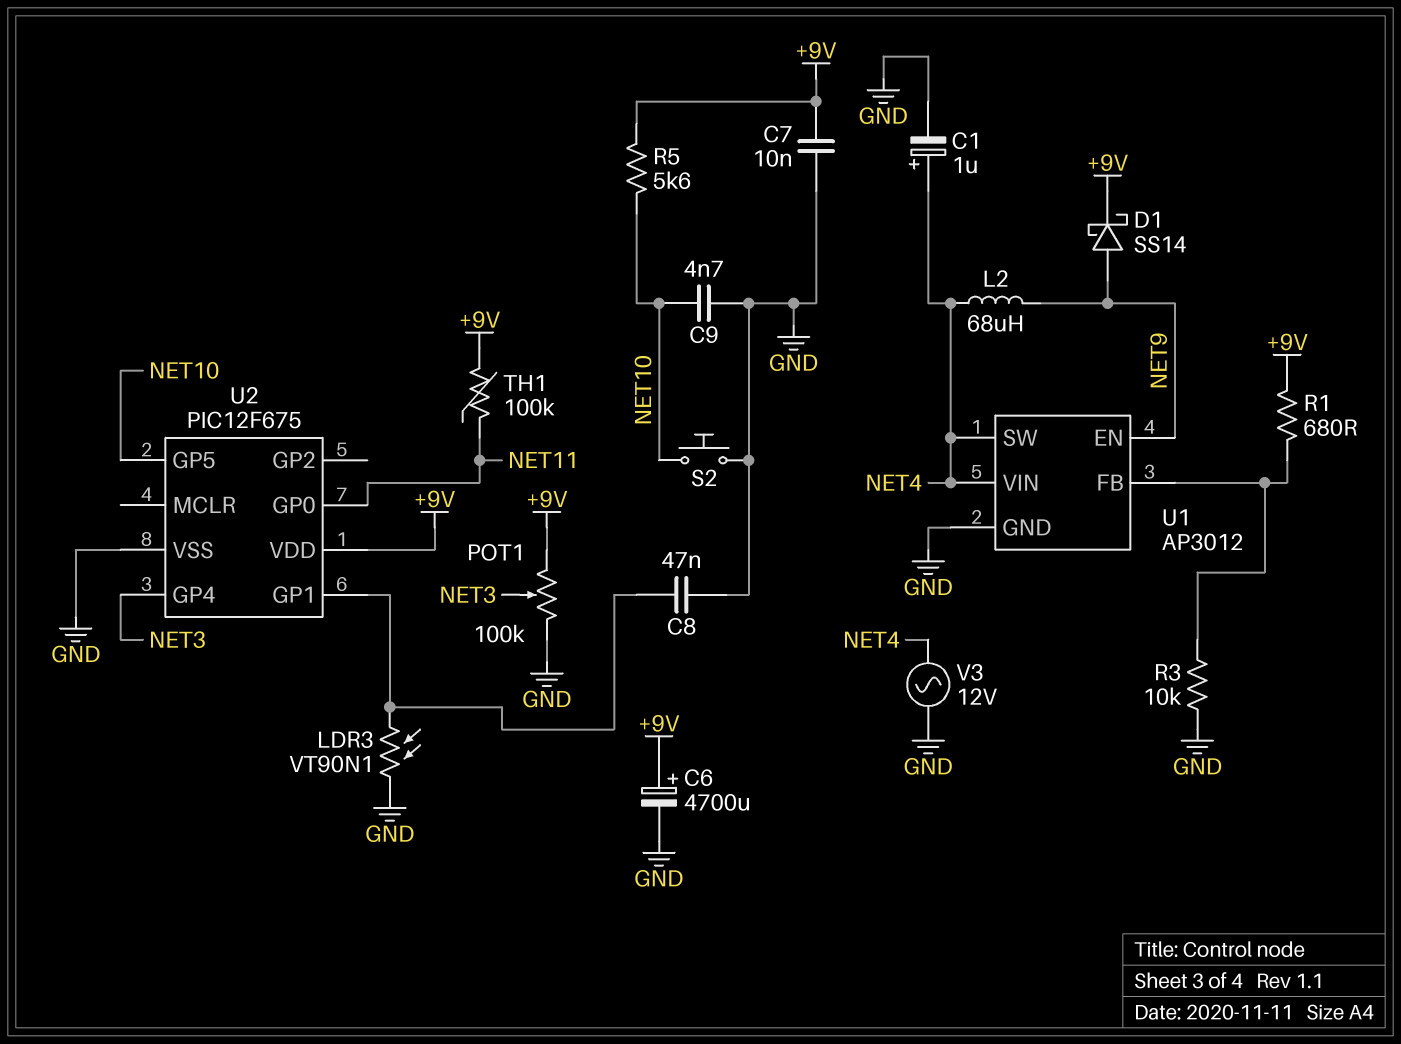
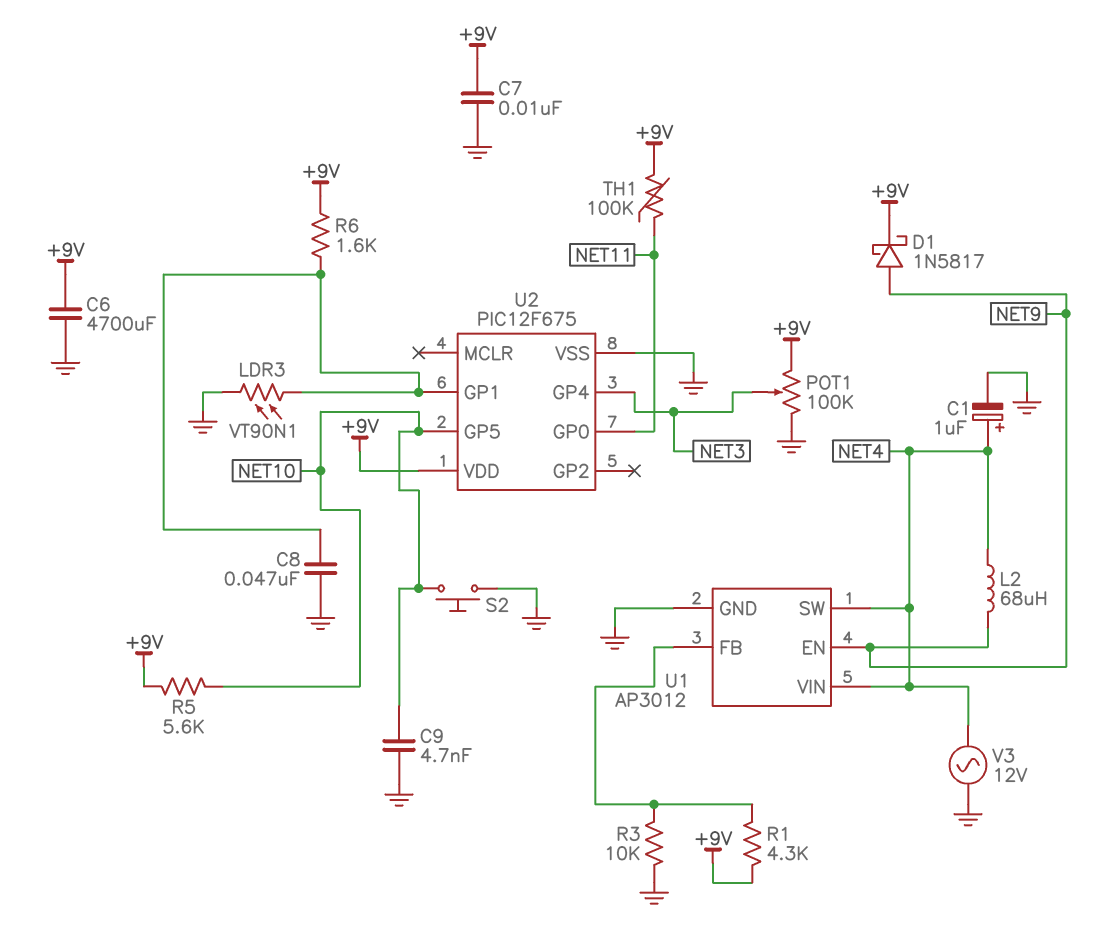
C6: 4700uF (plus +9V, minus GND) -> 4700uF (+9V, GND)
D1: schottky SS14 (A NET9, K +9V) -> schottky 1N5817 (A NET9, K +9V)
R1: 680 (+9V, U1/FB) -> 4.3k (+9V, U1/FB)
R6: none -> 1.6k (+9V, U2/GP1)

